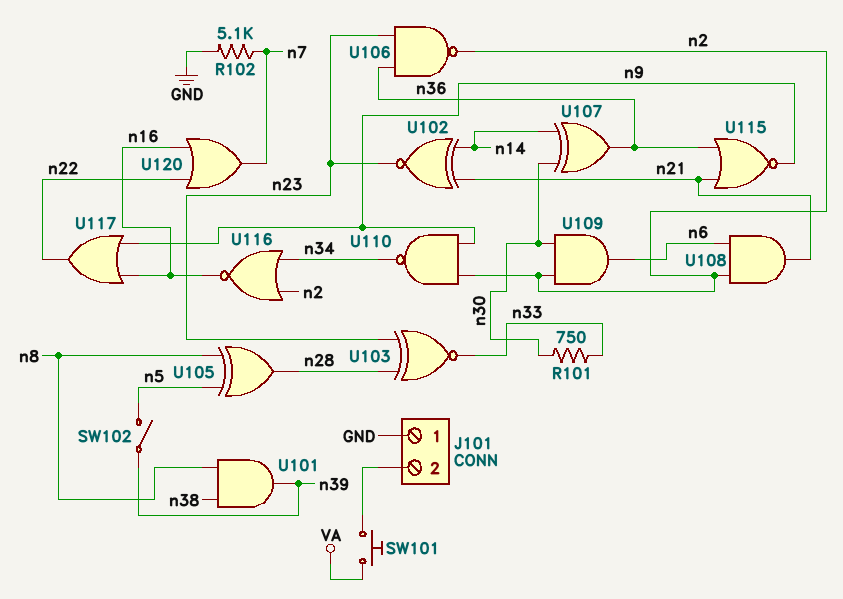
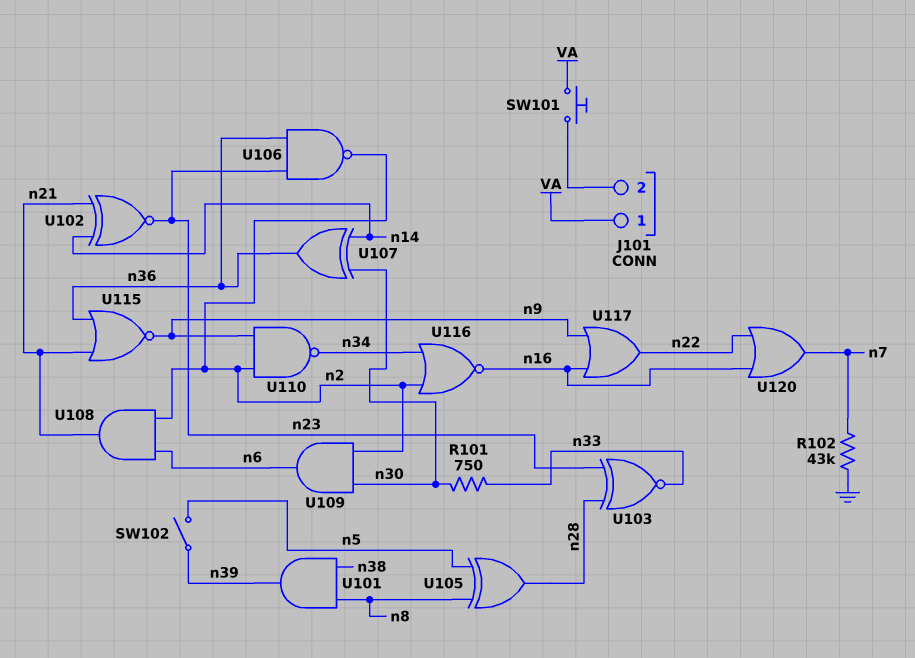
J101 pin 1: GND -> VA
R102: 5.1k (GND, n7) -> 43k (GND, n7)

